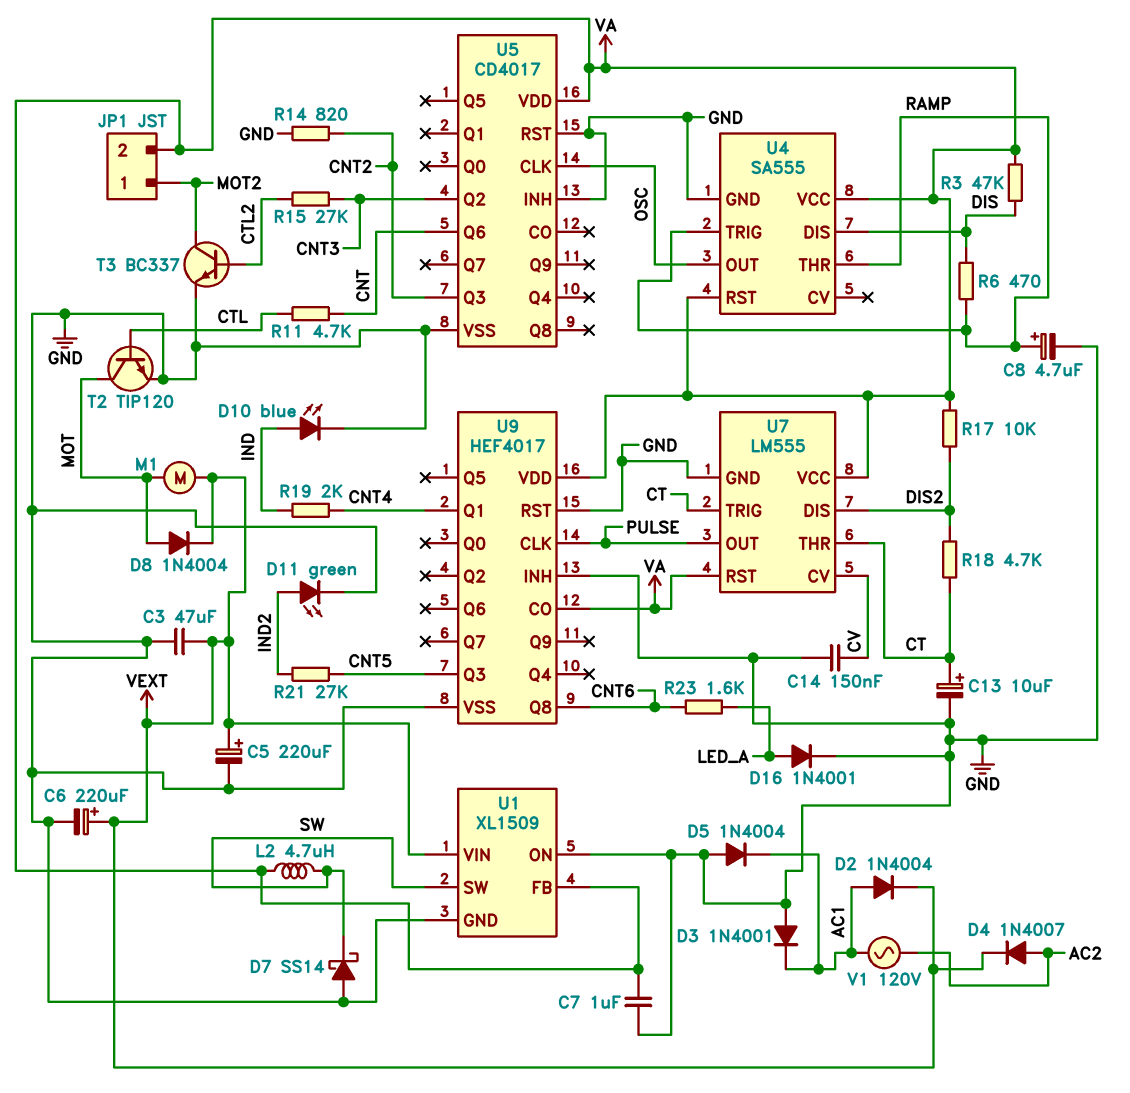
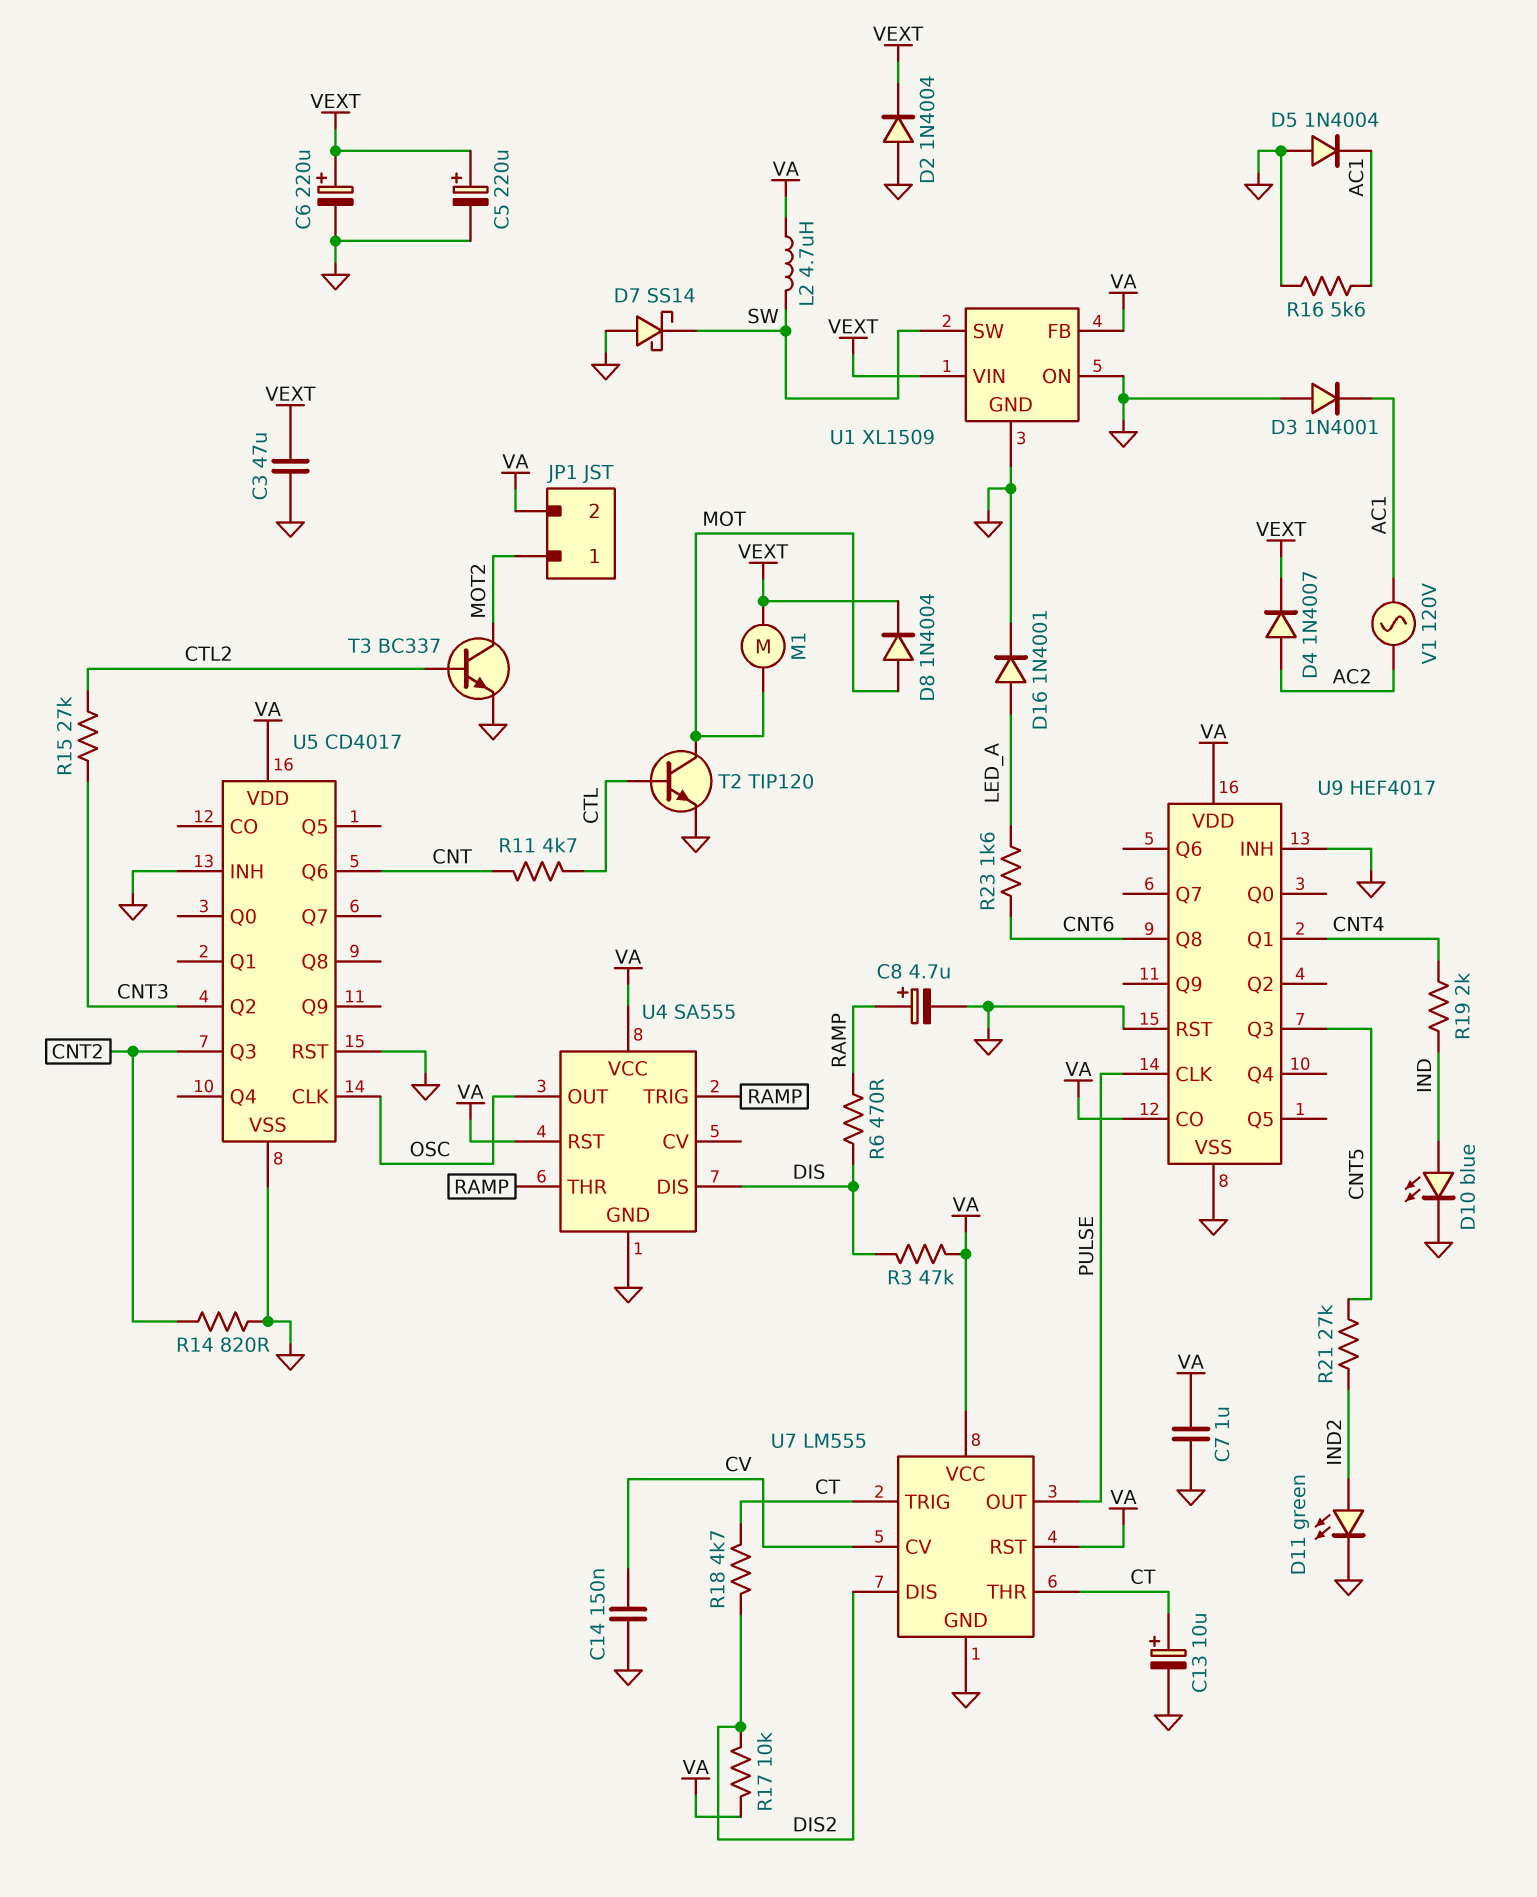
D2: diode 1N4004 (A AC1, K VEXT) -> diode 1N4004 (A GND, K VEXT)
R16: none -> 5.6k (AC1, GND)

